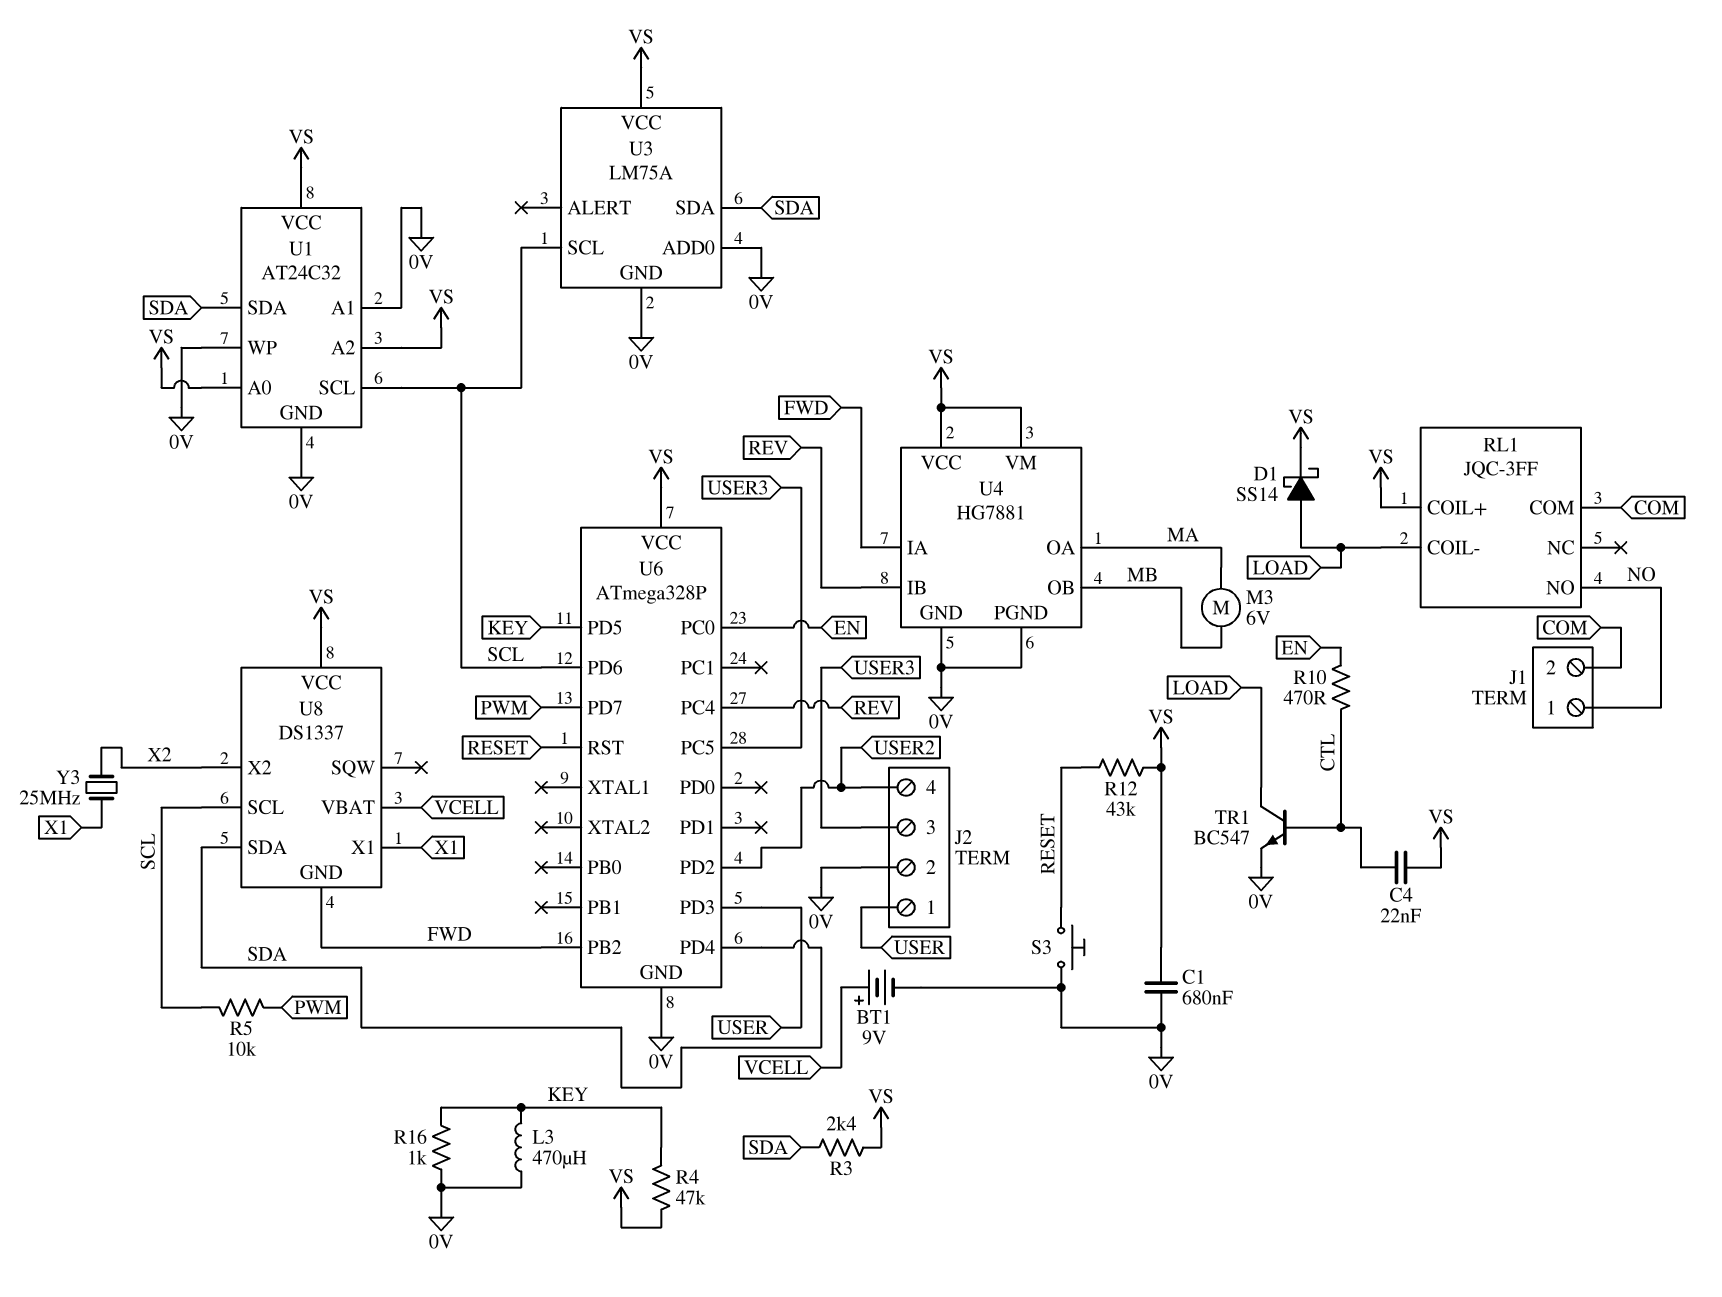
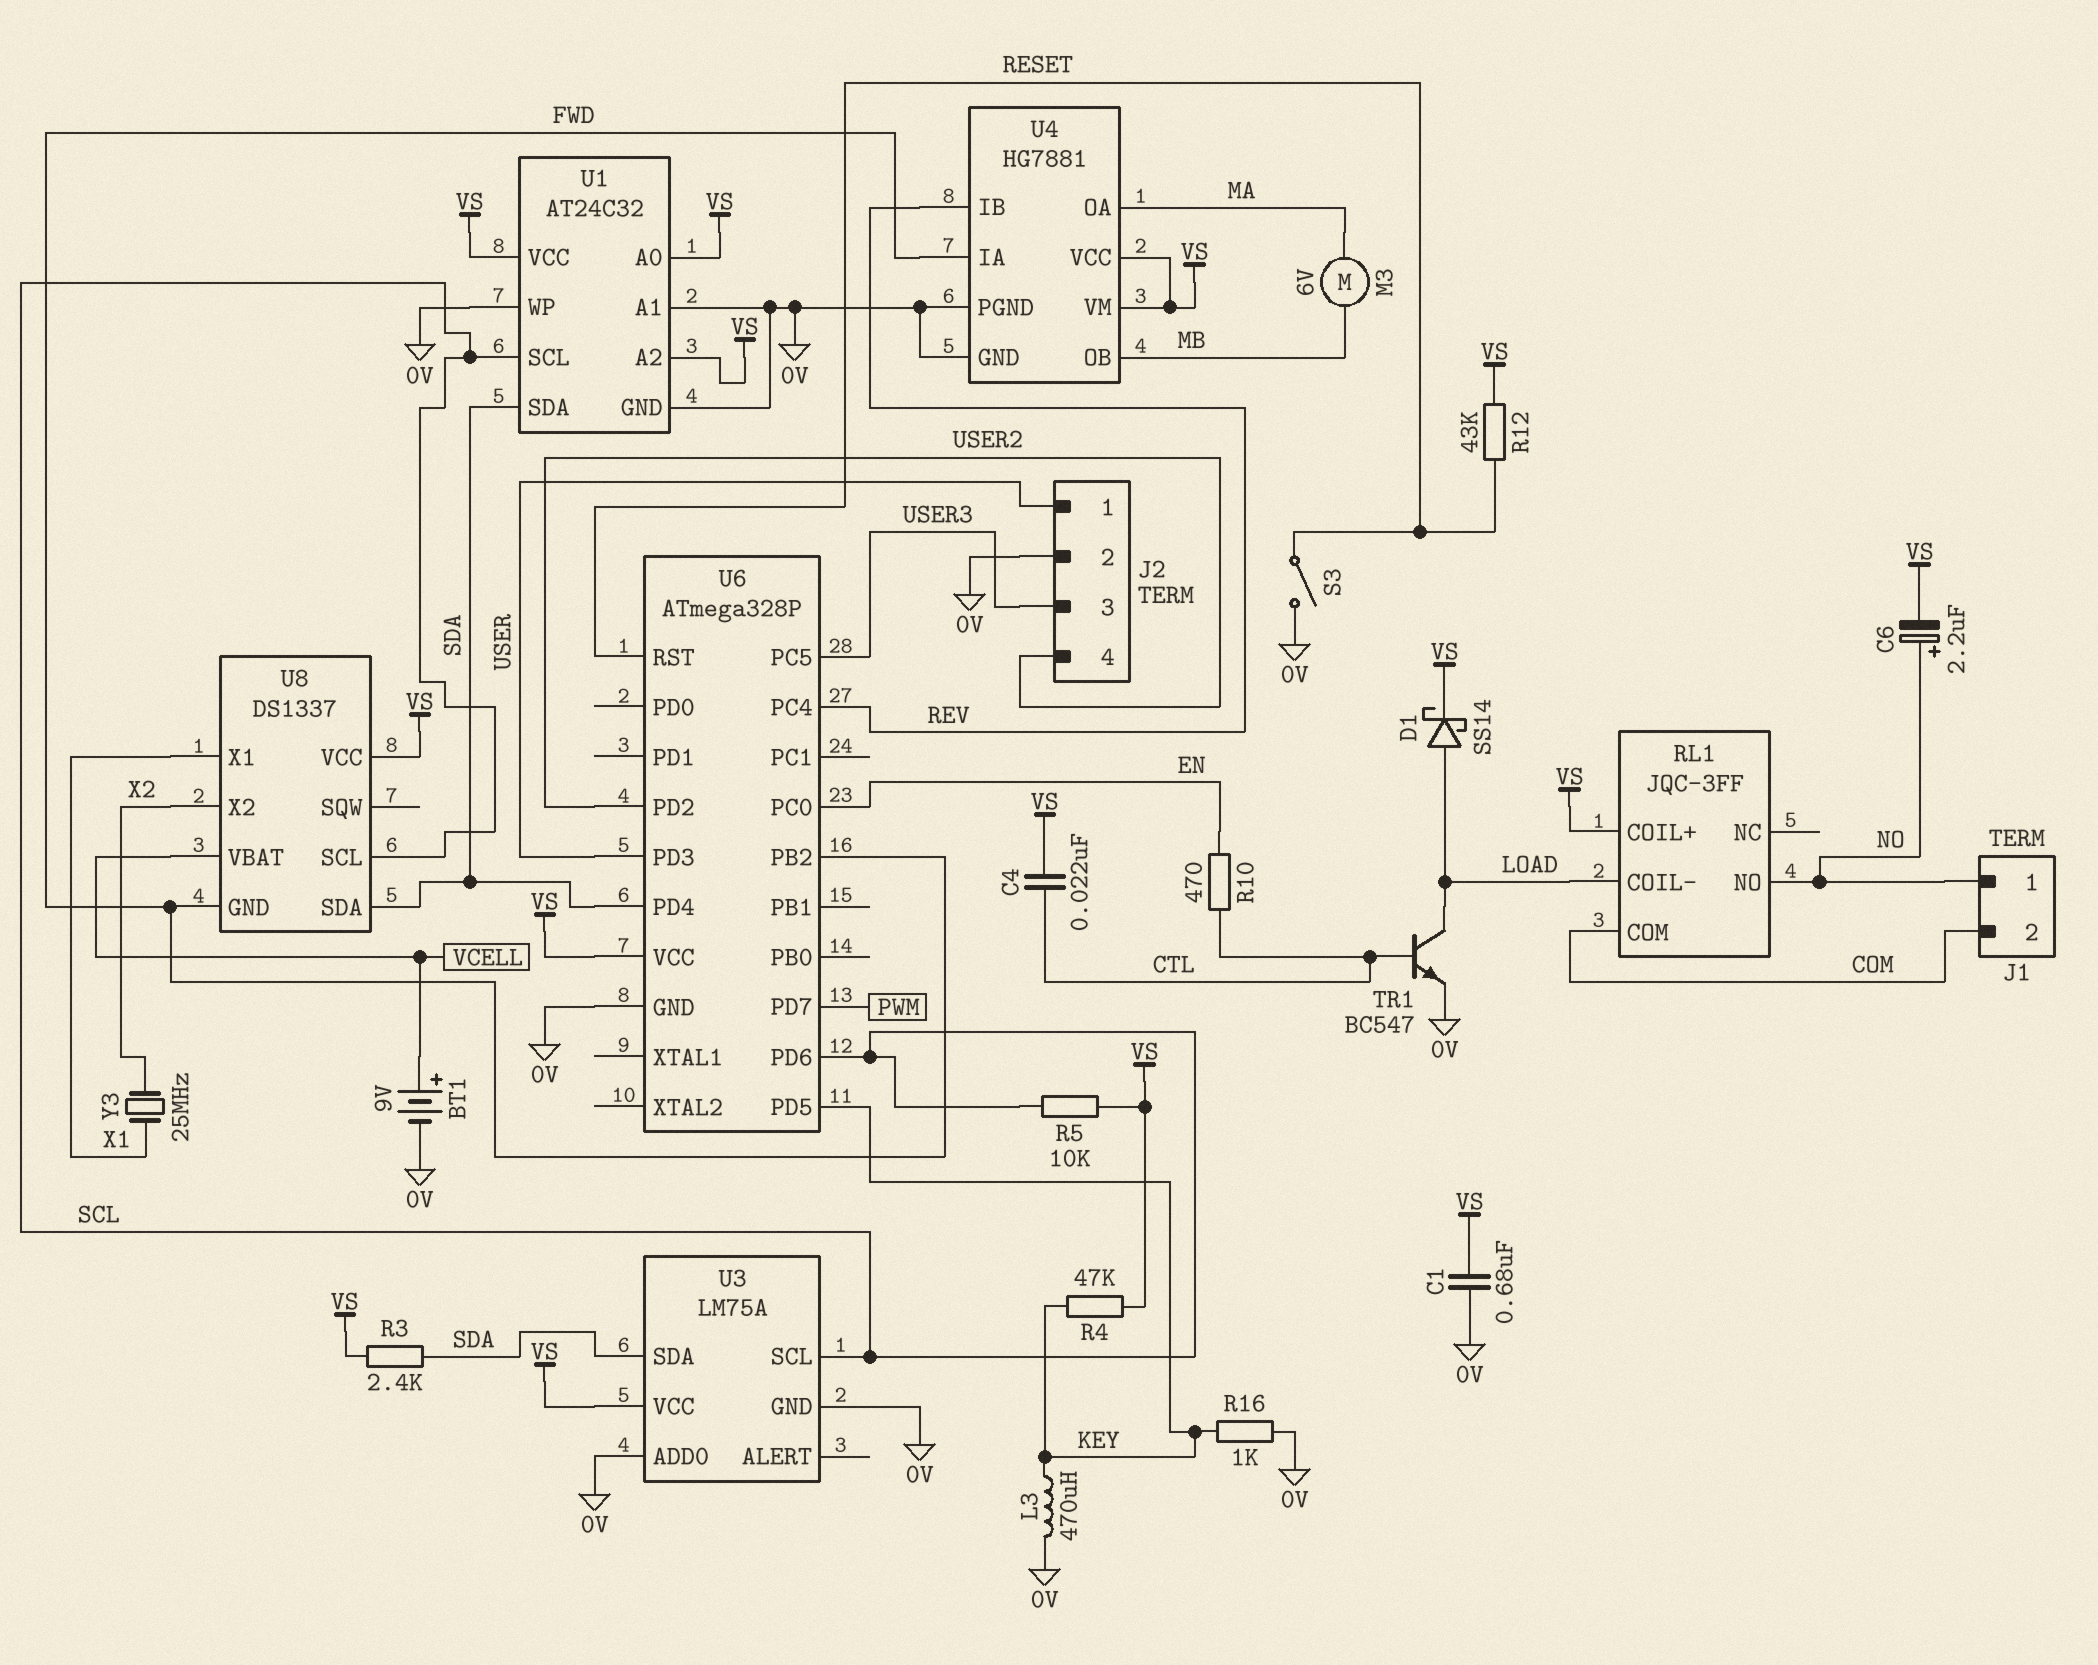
C6: none -> 2.2uF (plus NO, minus VS)
R5: 10k (PWM, SCL) -> 10k (SCL, VS)
S3: button (0V, RESET) -> switch (0V, RESET)

